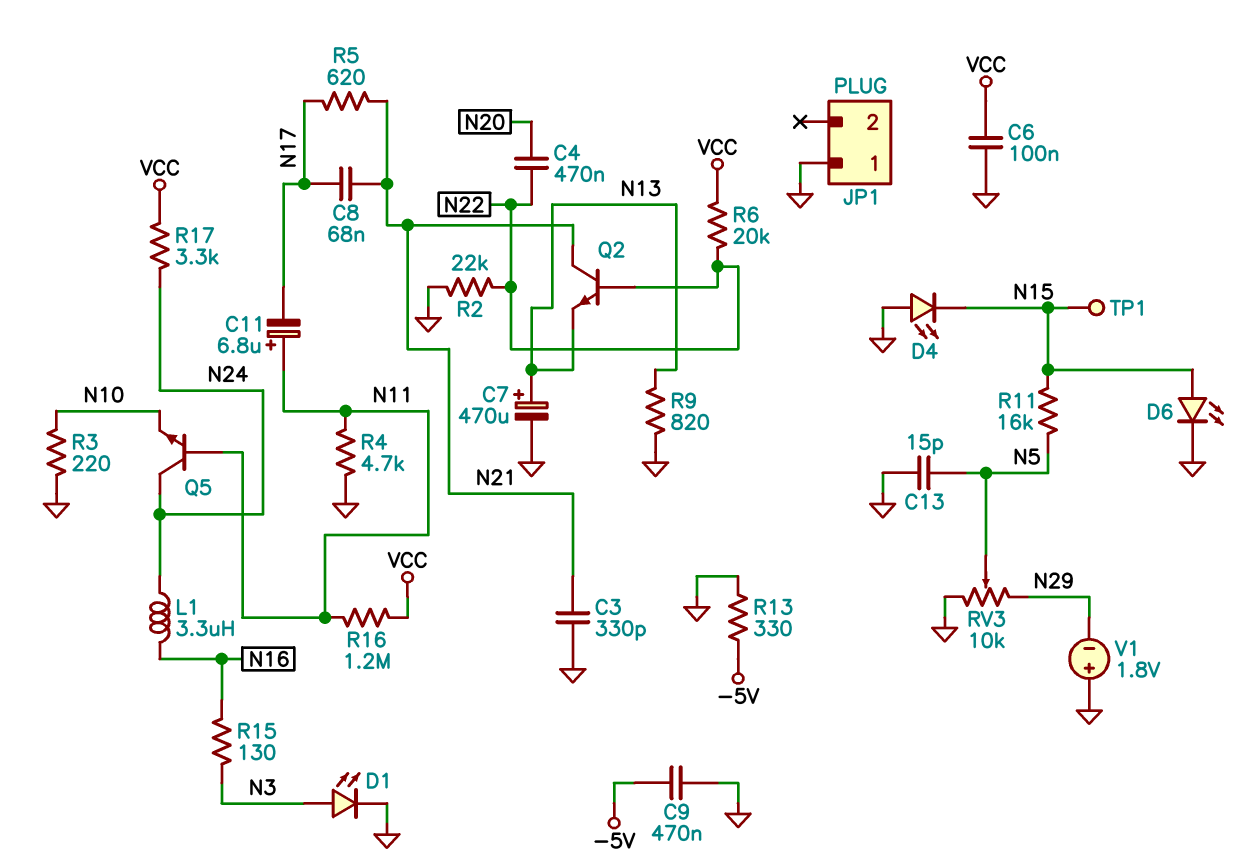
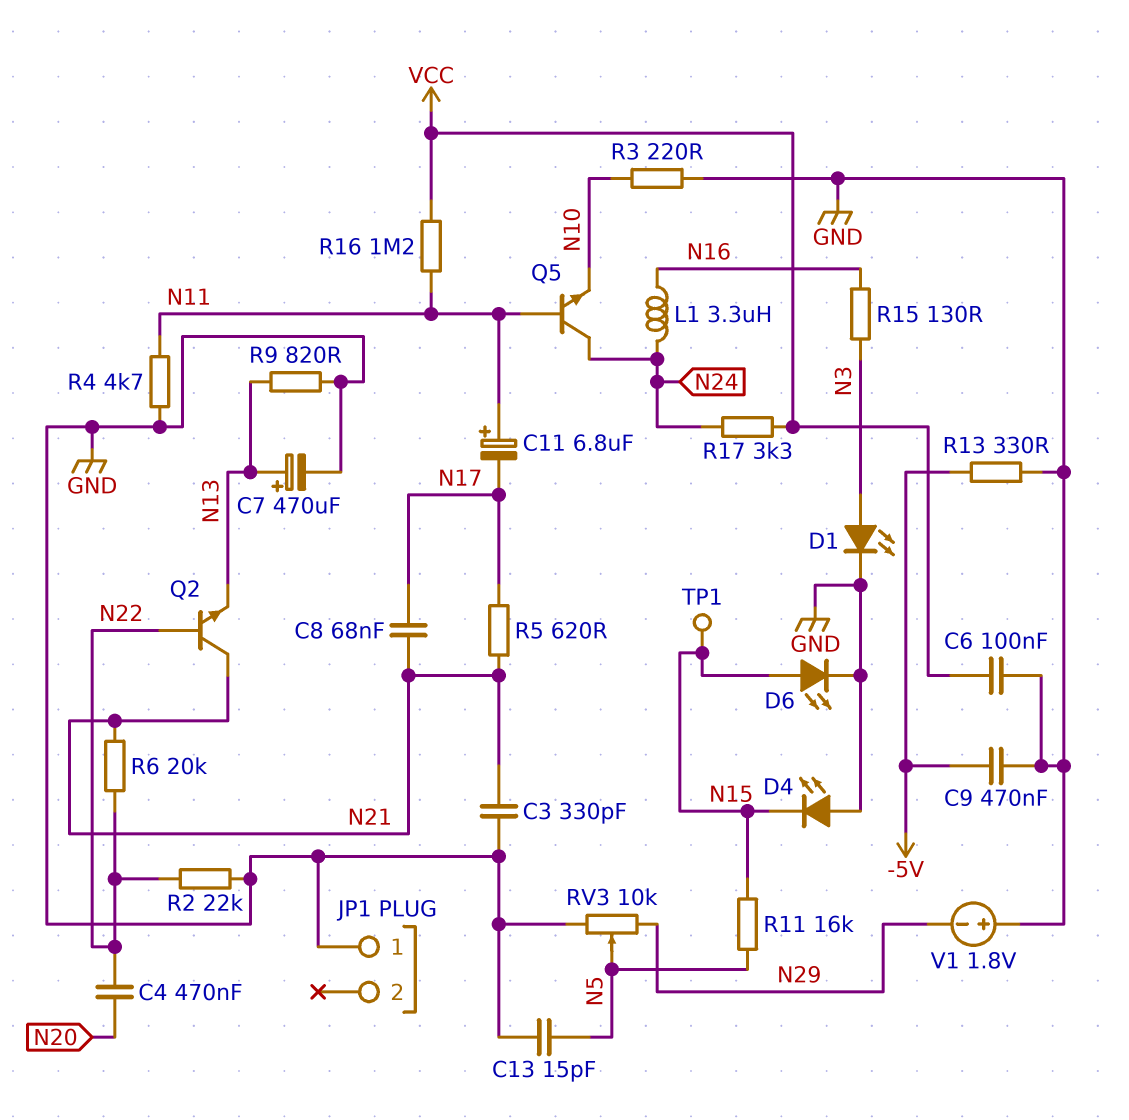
R6: 20k (N22, VCC) -> 20k (N21, N22)

